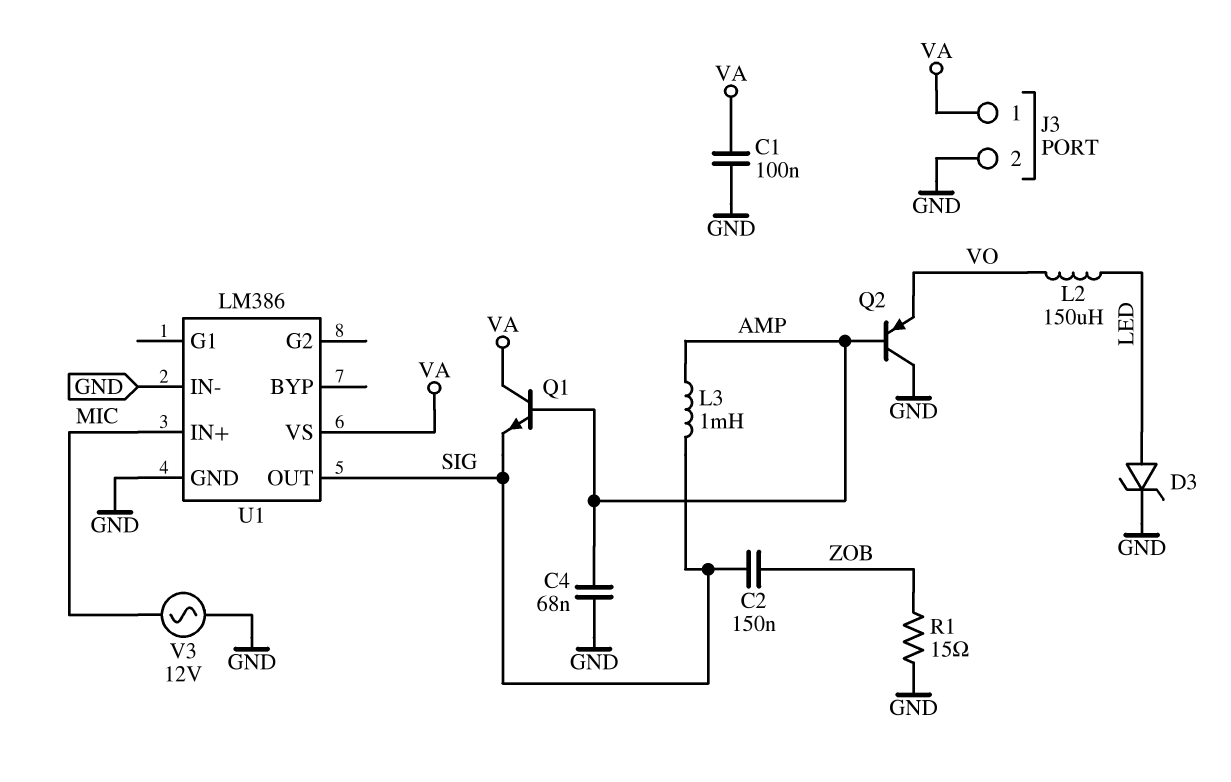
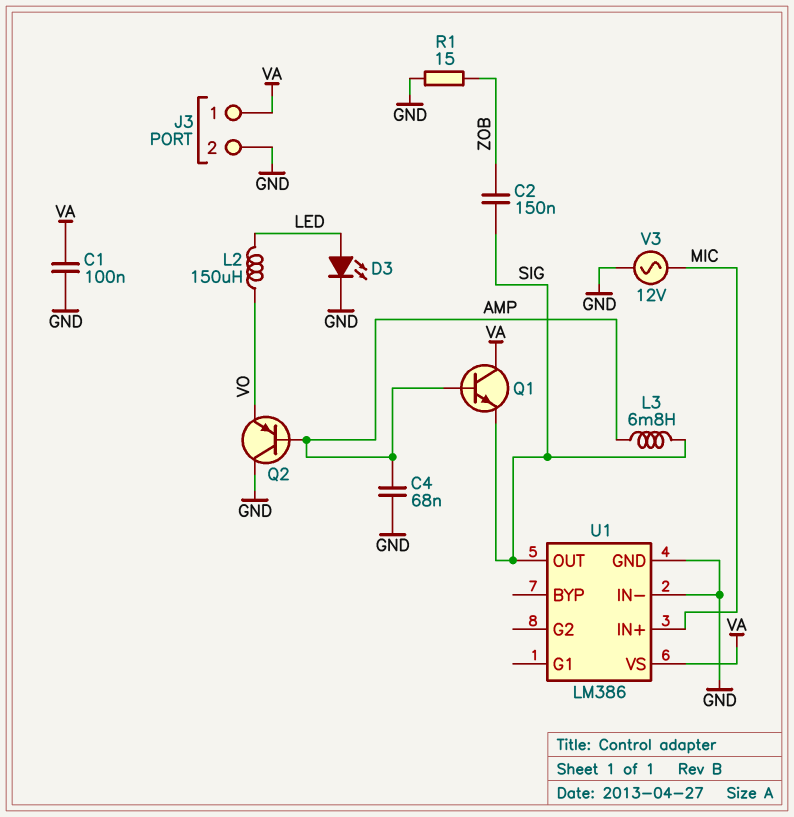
D3: zener (A LED, K GND) -> LED (A LED, K GND)
L3: 1mH (AMP, SIG) -> 6.8mH (AMP, SIG)

